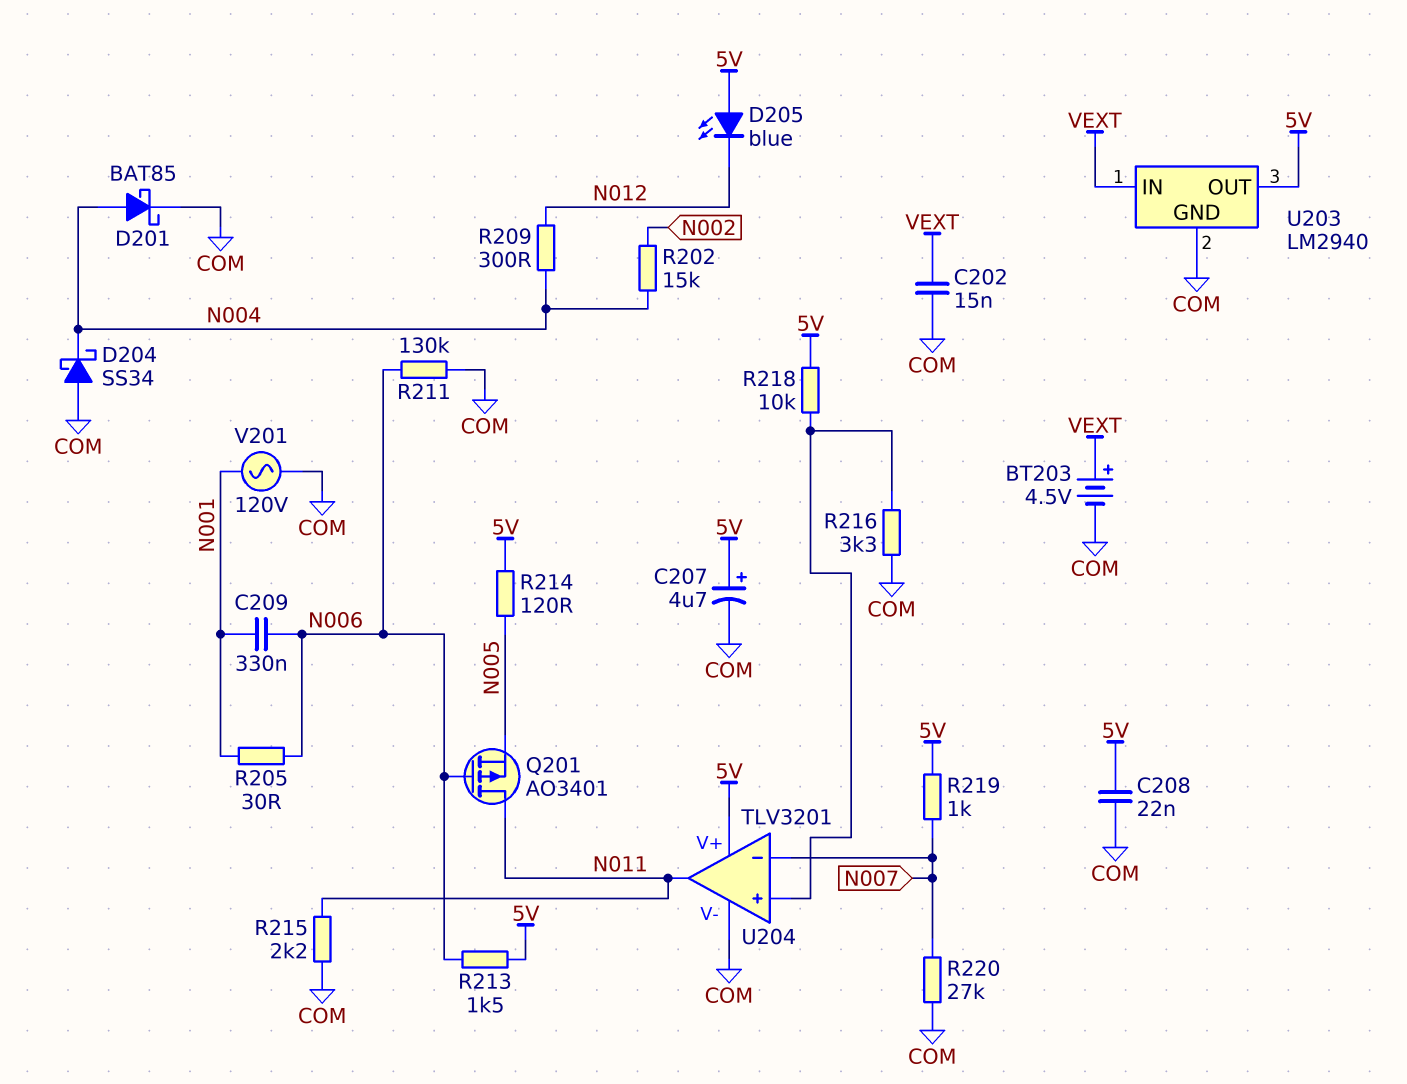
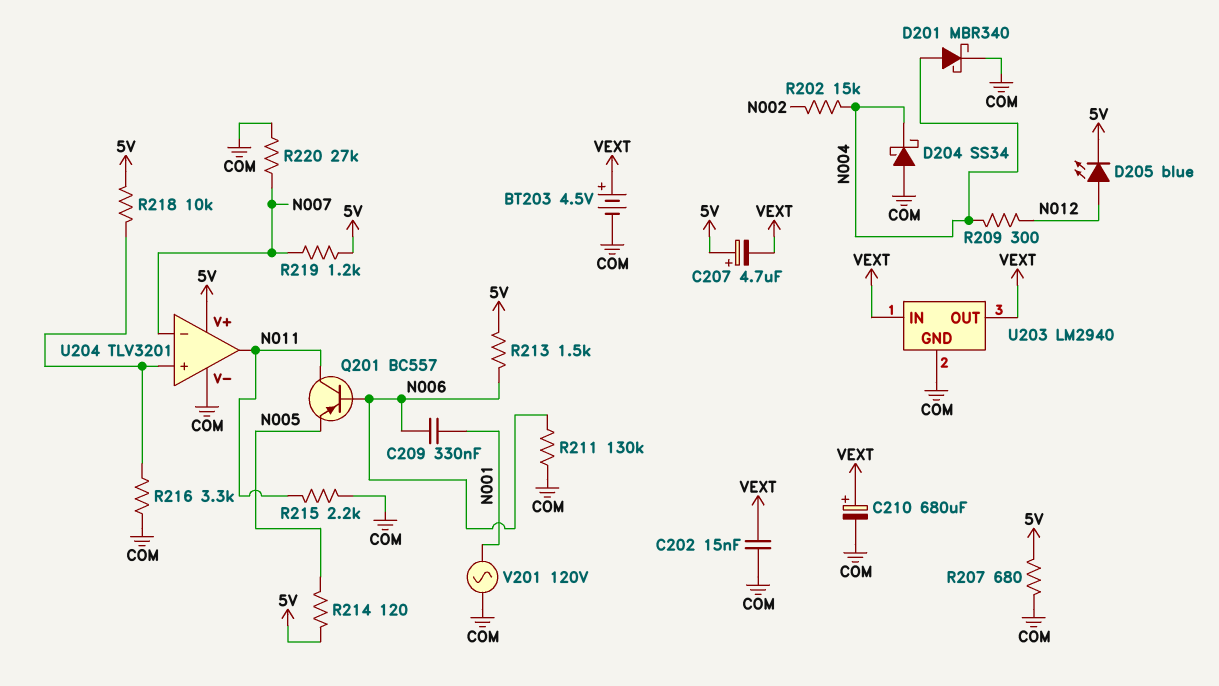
C207: 4.7uF (plus 5V, minus COM) -> 4.7uF (plus 5V, minus VEXT)
C208: 22nF (5V, COM) -> none
C210: none -> 680uF (plus VEXT, minus COM)
D201: schottky BAT85 (A N004, K COM) -> schottky MBR340 (A N004, K COM)
D205: LED blue (A 5V, K N012) -> LED blue (A N012, K 5V)
Q201: PMOS AO3401 (G N006, D N011, S N005) -> PNP BC557 (B N006, C N011, E N005)
R205: 30 (N001, N006) -> none
R207: none -> 680 (5V, COM)
R219: 1k (5V, N007) -> 1.2k (5V, N007)
U203 pin OUT: 5V -> VEXT

